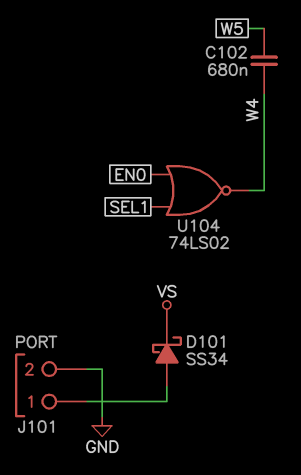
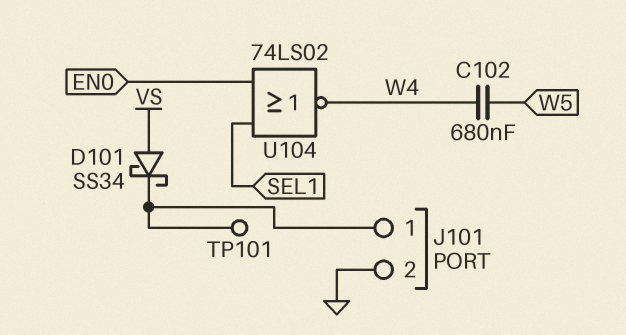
D101: schottky SS34 (A J101/1, K VS) -> schottky SS34 (A VS, K J101/1)
TP101: none -> test point (J101/1)

